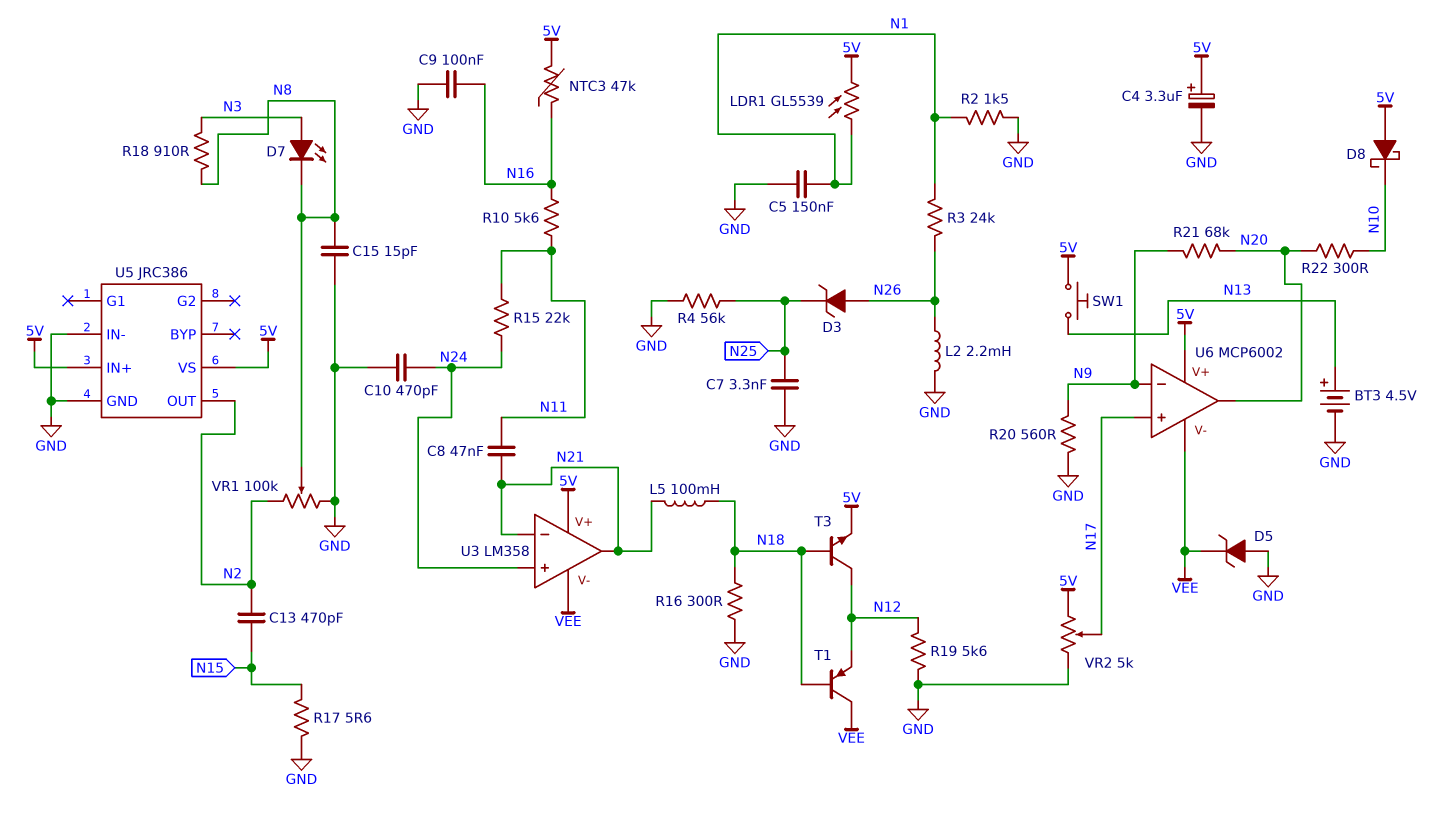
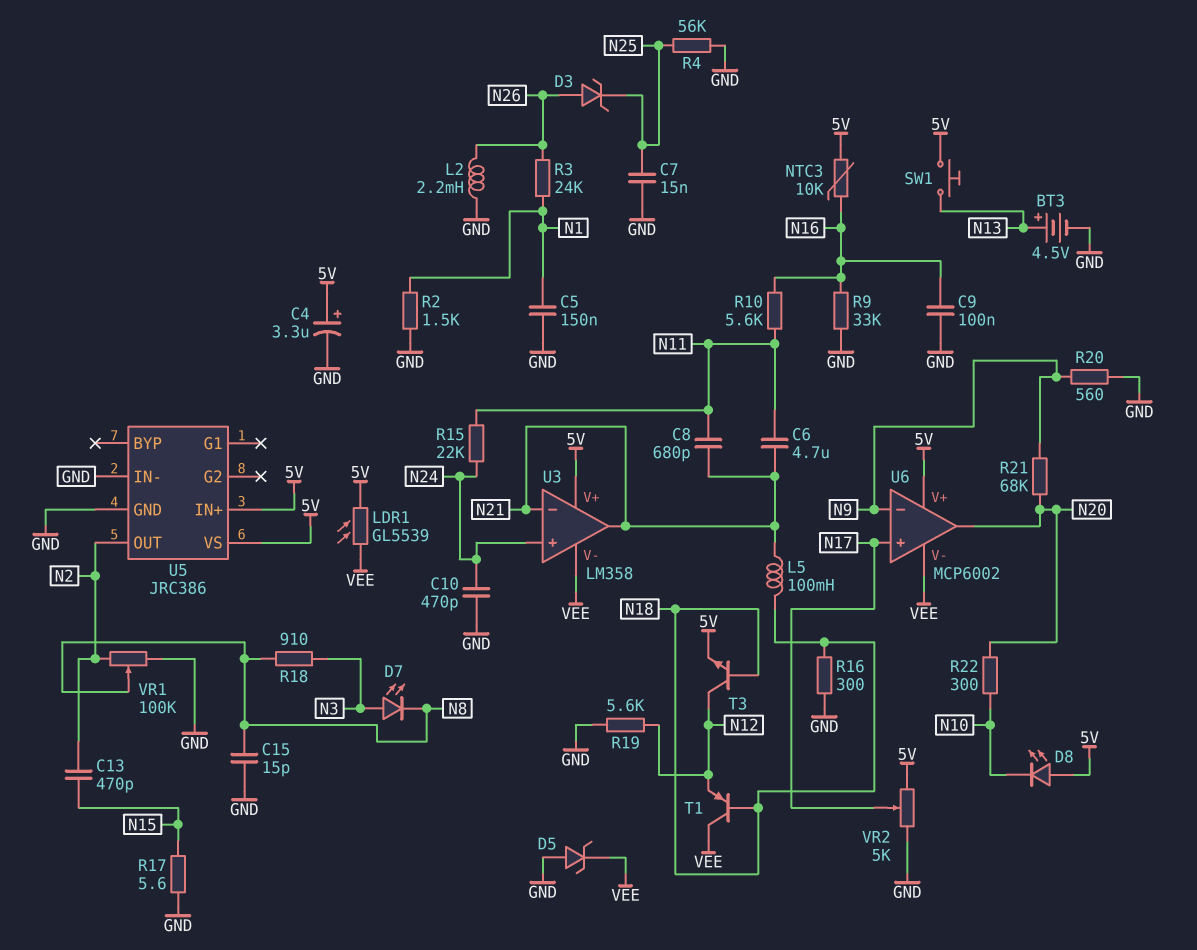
C6: none -> 4.7uF (N11, N21)
C7: 3.3nF (GND, N25) -> 15nF (GND, N25)
C8: 47nF (N11, N21) -> 680pF (N11, N21)
D8: schottky (A 5V, K N10) -> LED (A 5V, K N10)
LDR1: GL5539 (5V, N1) -> GL5539 (5V, VEE)
NTC3: 47k (5V, N16) -> 10k (5V, N16)
R9: none -> 33k (GND, N16)

